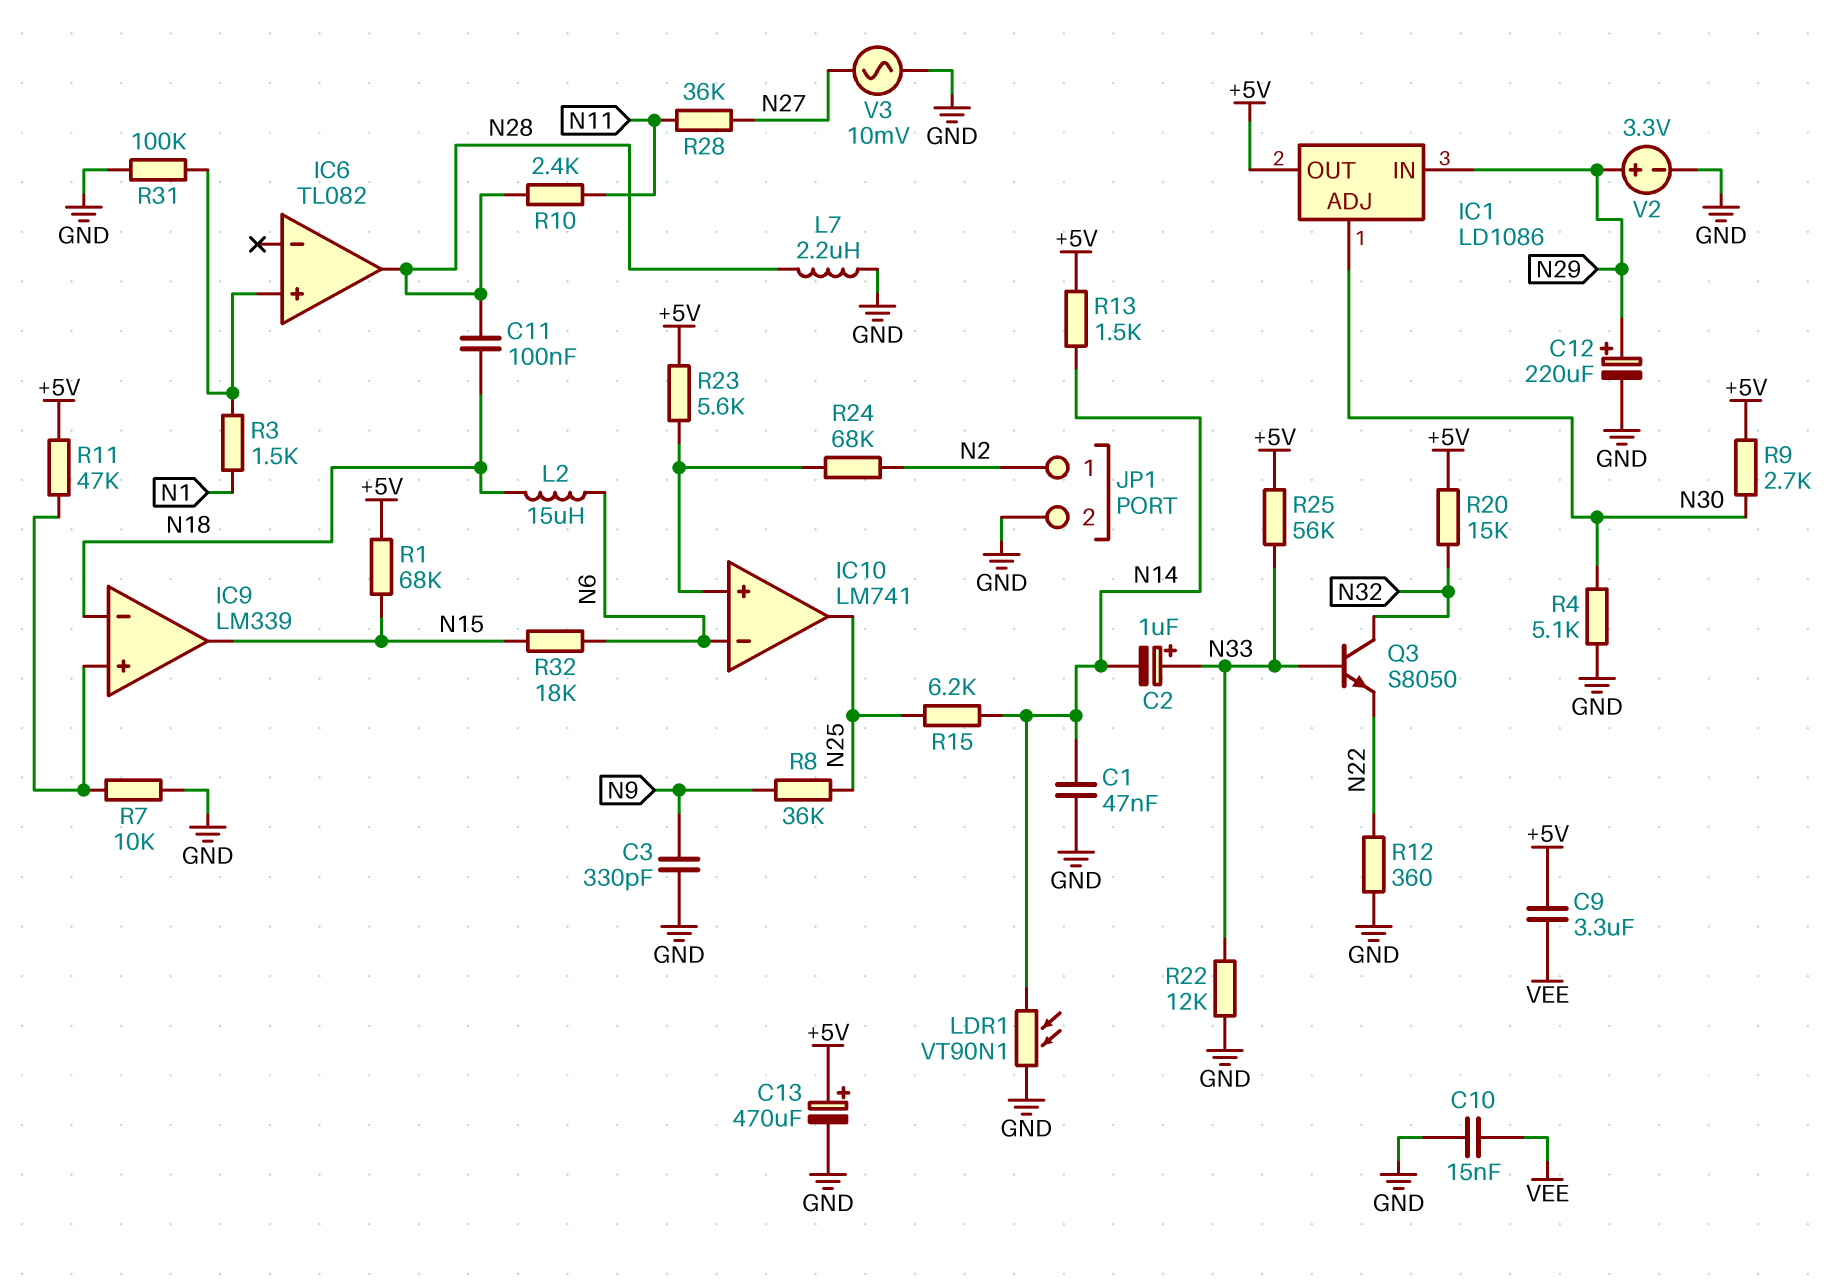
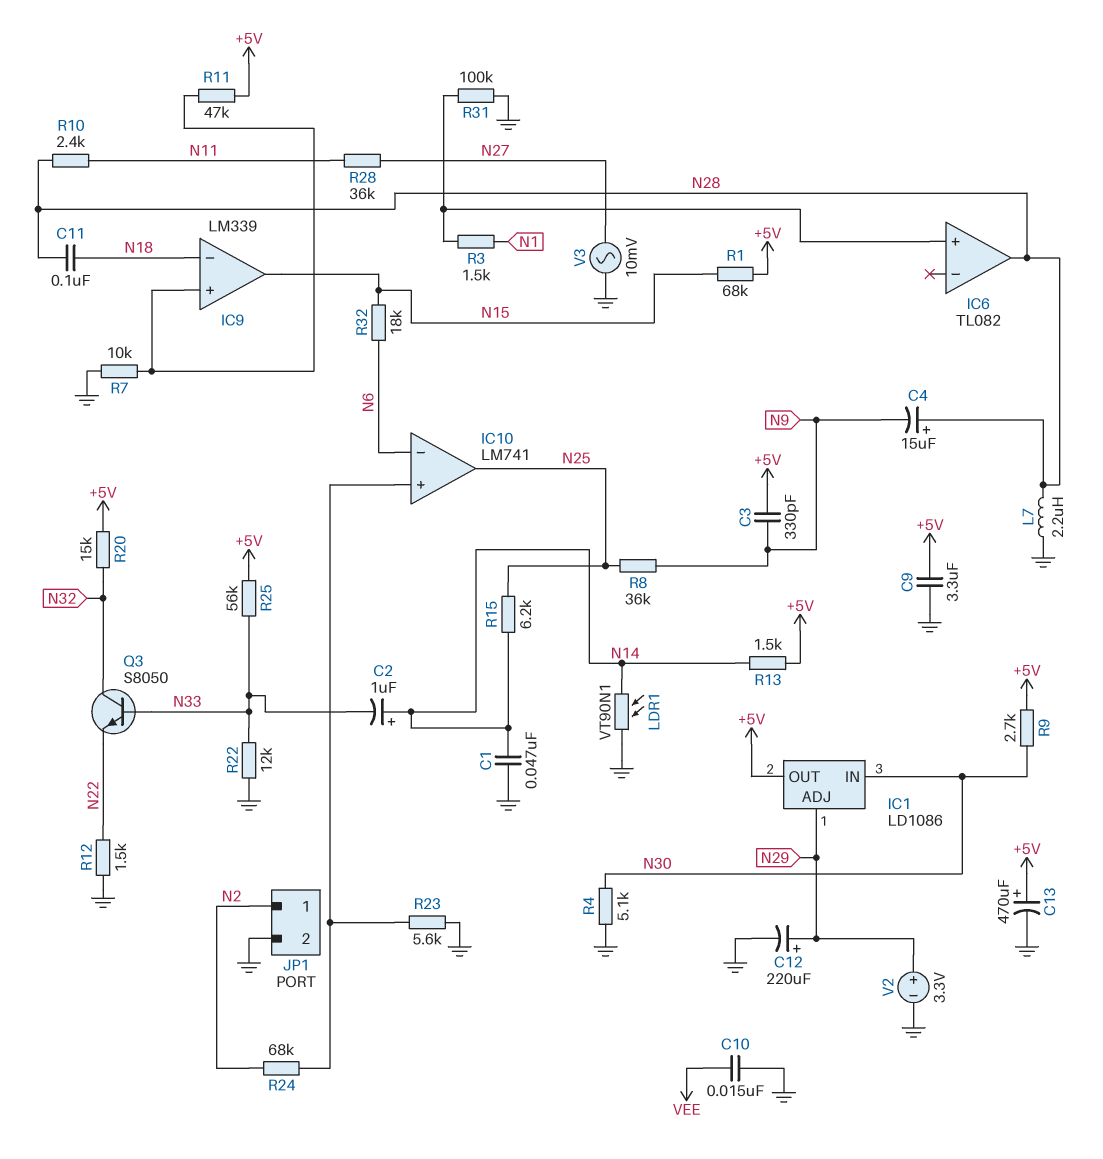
C2: 1uF (plus N33, minus N14) -> 1uF (plus N14, minus N33)
C3: 330pF (GND, N9) -> 330pF (+5V, N9)
C4: none -> 15uF (plus N28, minus N9)
C9: 3.3uF (+5V, VEE) -> 3.3uF (+5V, GND)
IC1 pin ADJ: N30 -> N29
IC1 pin IN: N29 -> N30
L2: 15uH (N6, N18) -> none
R12: 360 (GND, N22) -> 1.5k (GND, N22)
R23: 5.6k (+5V, IC10/in+) -> 5.6k (GND, IC10/in+)

